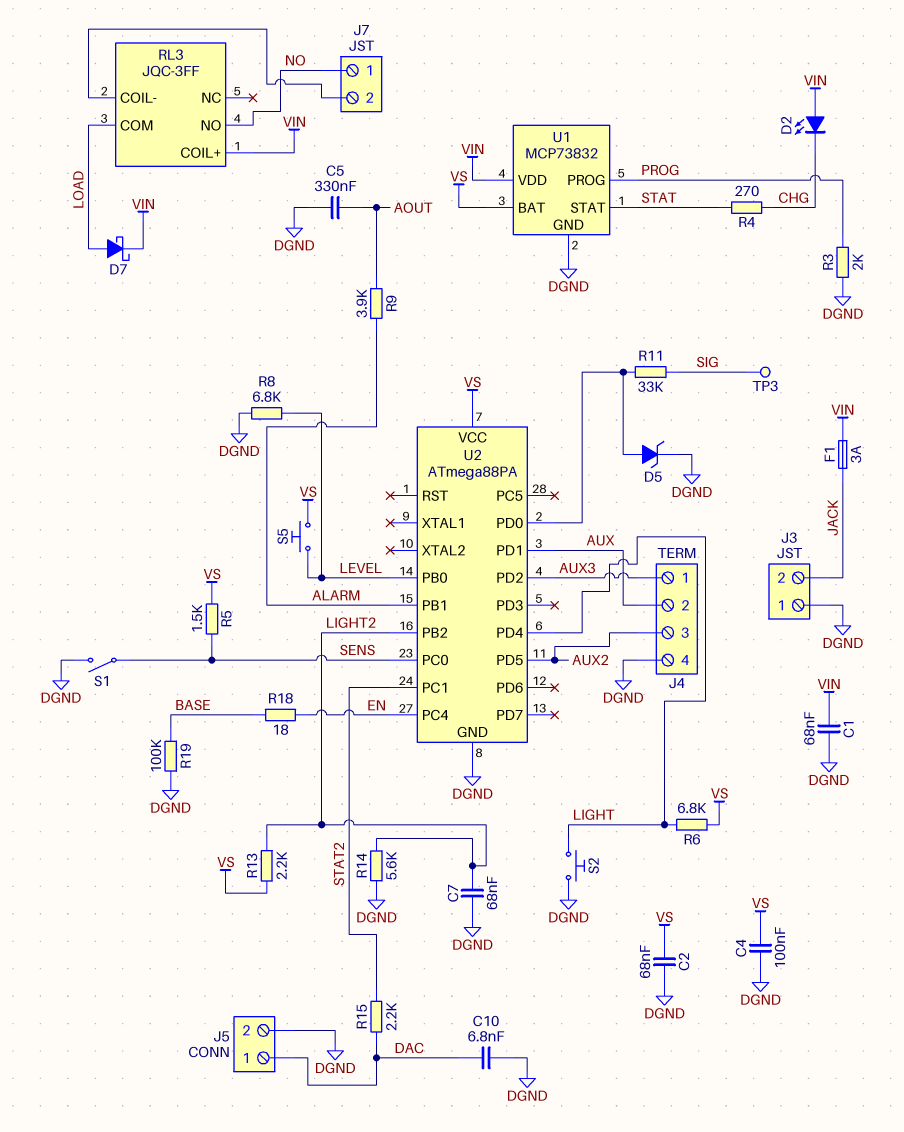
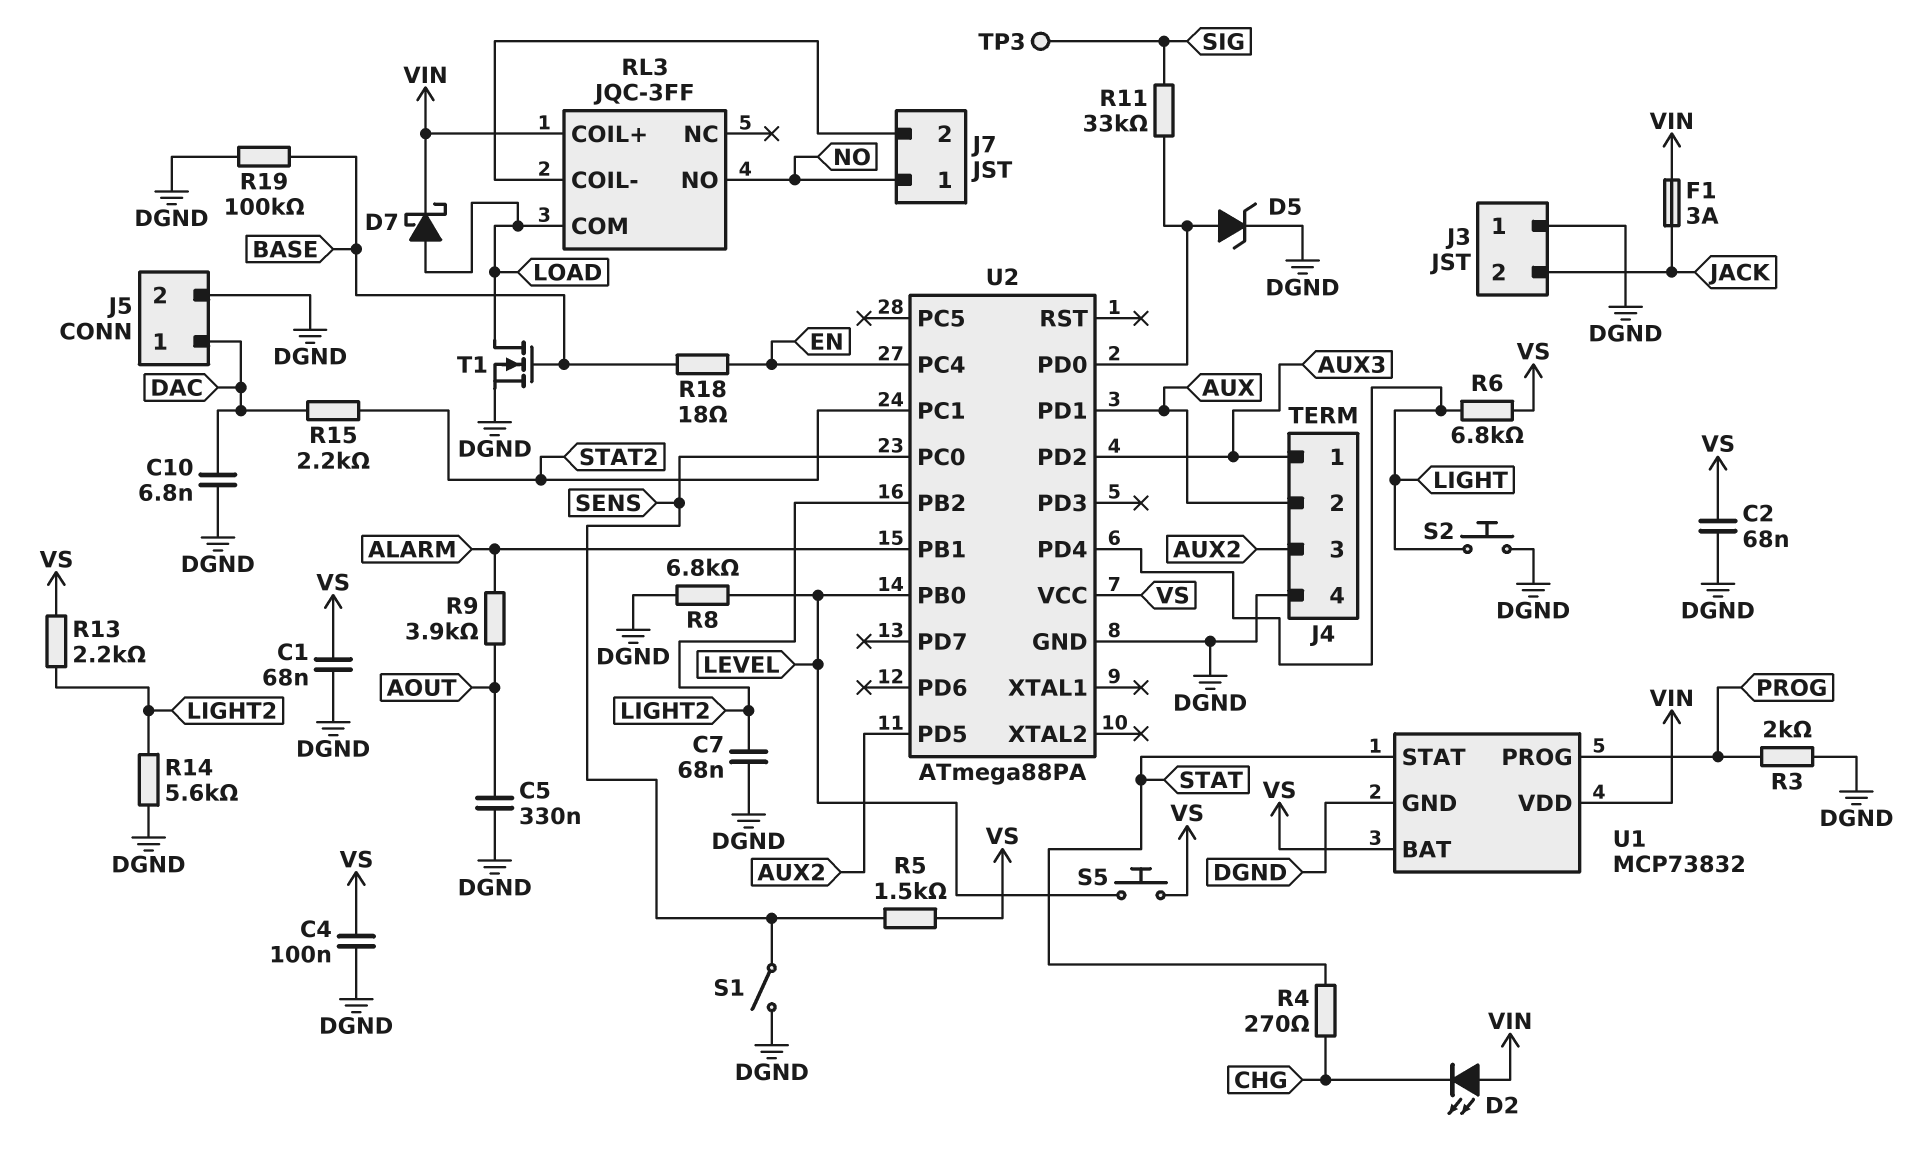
C1: 68nF (DGND, VIN) -> 68nF (DGND, VS)
T1: none -> NMOS (G BASE, D LOAD, S DGND)

